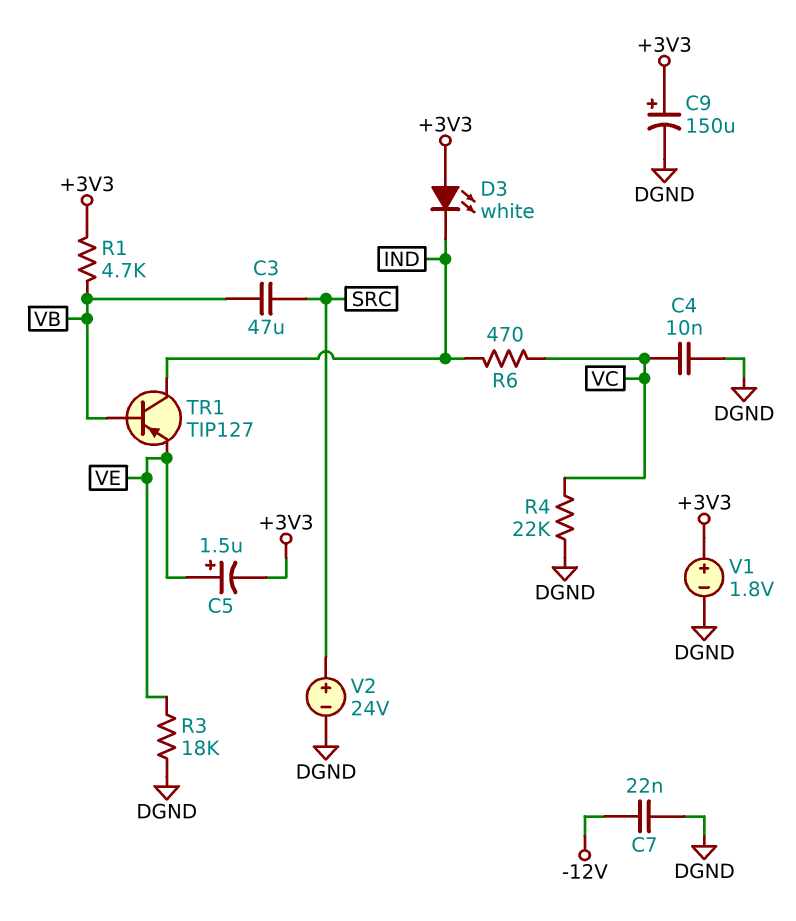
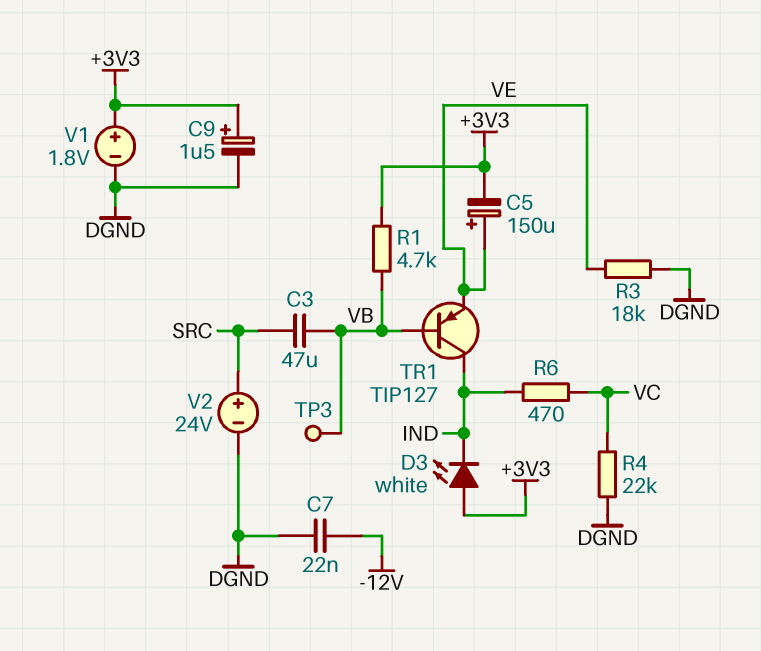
C4: 10nF (DGND, VC) -> none
C5: 1.5uF (plus VE, minus +3V3) -> 150uF (plus VE, minus +3V3)
C9: 150uF (plus +3V3, minus DGND) -> 1.5uF (plus +3V3, minus DGND)
TP3: none -> test point (VB)

